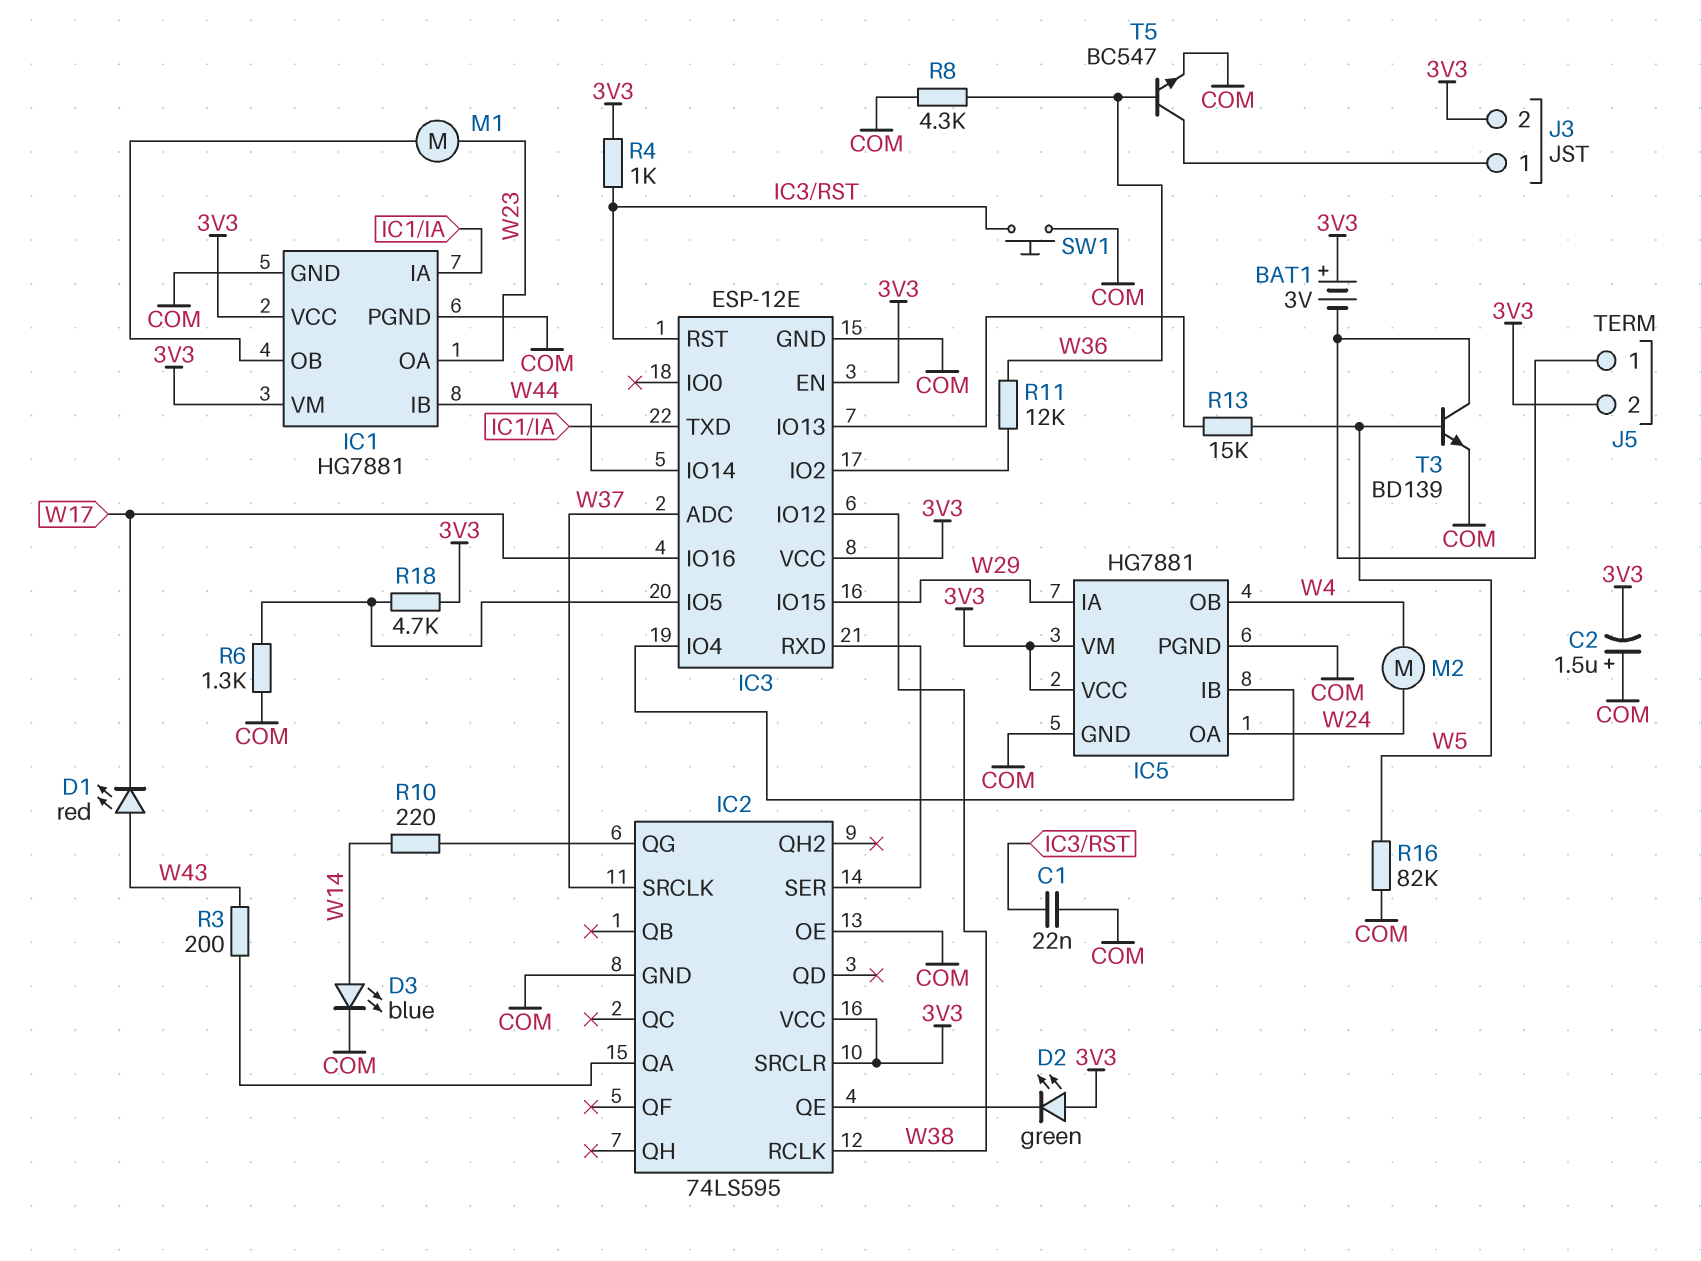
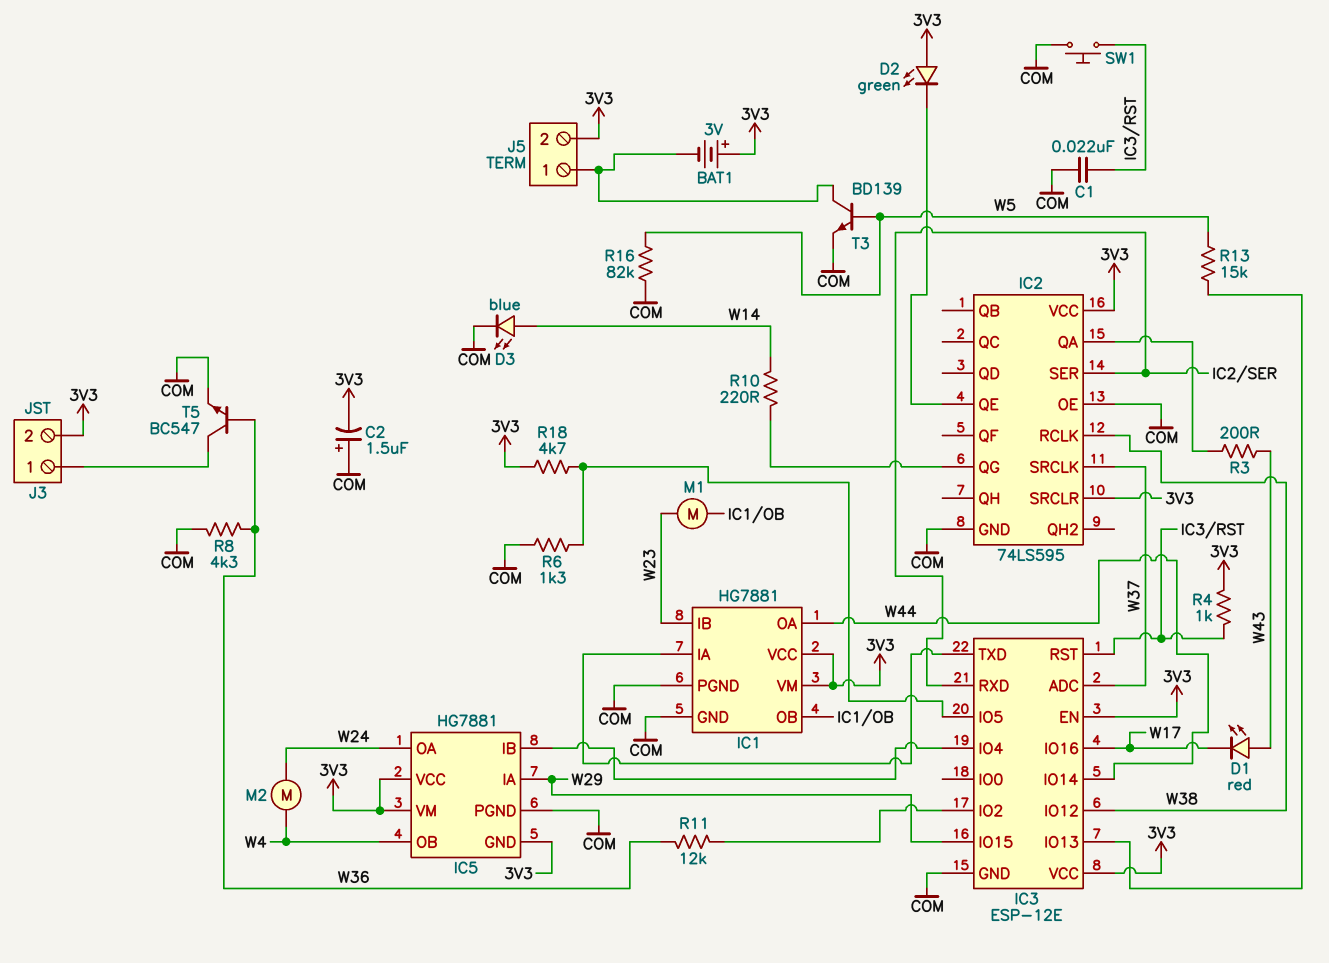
IC1 pin IB: W44 -> W23
IC1 pin OA: W23 -> W44
IC5 pin GND: COM -> 3V3

